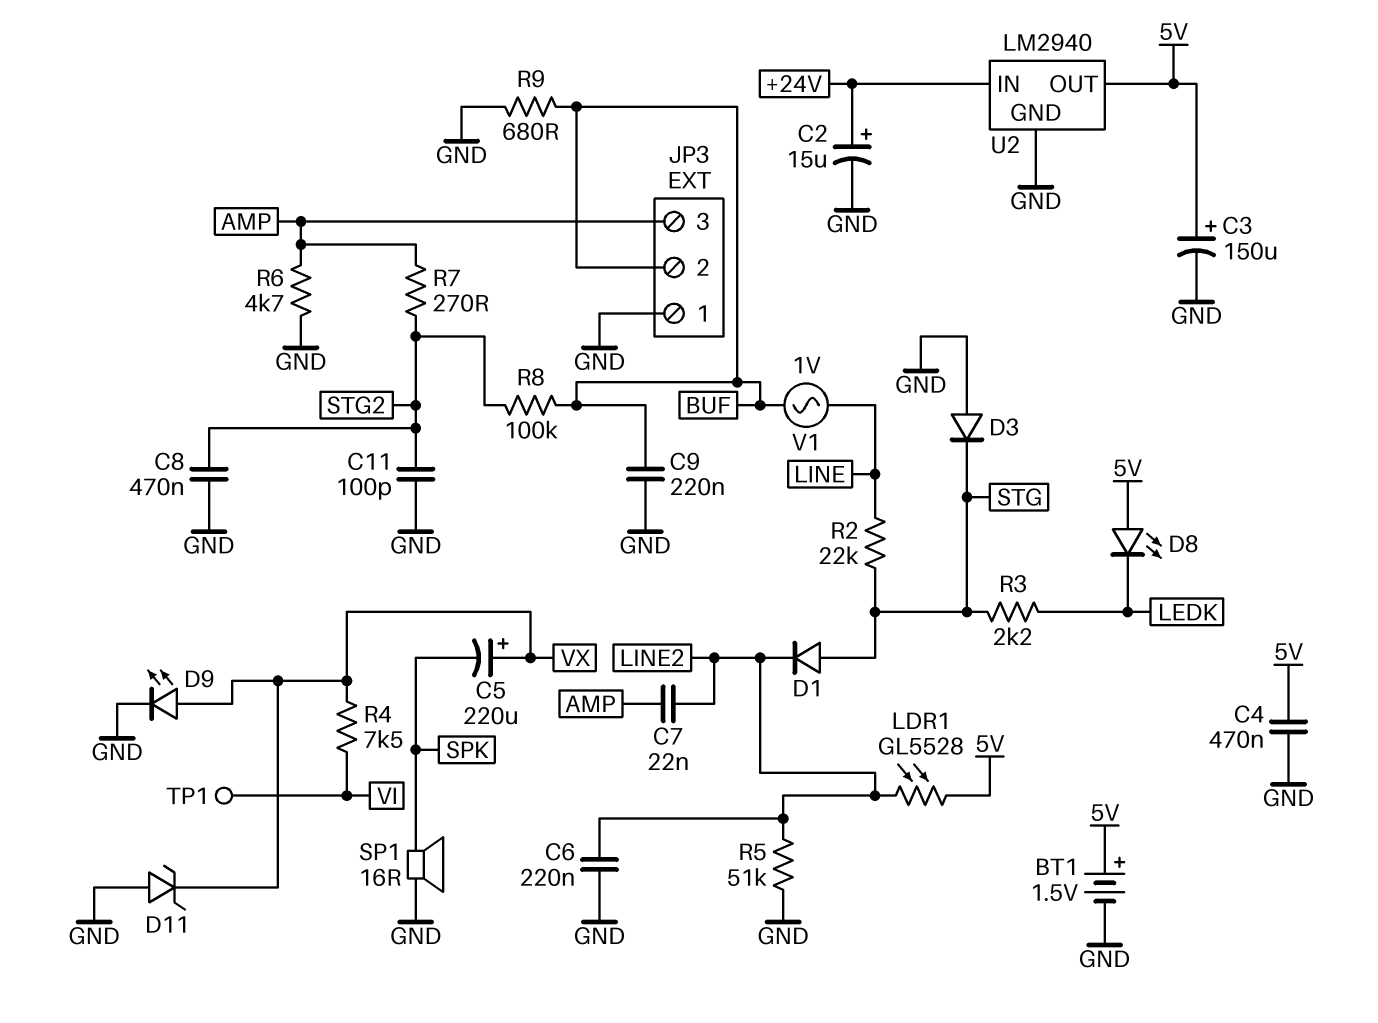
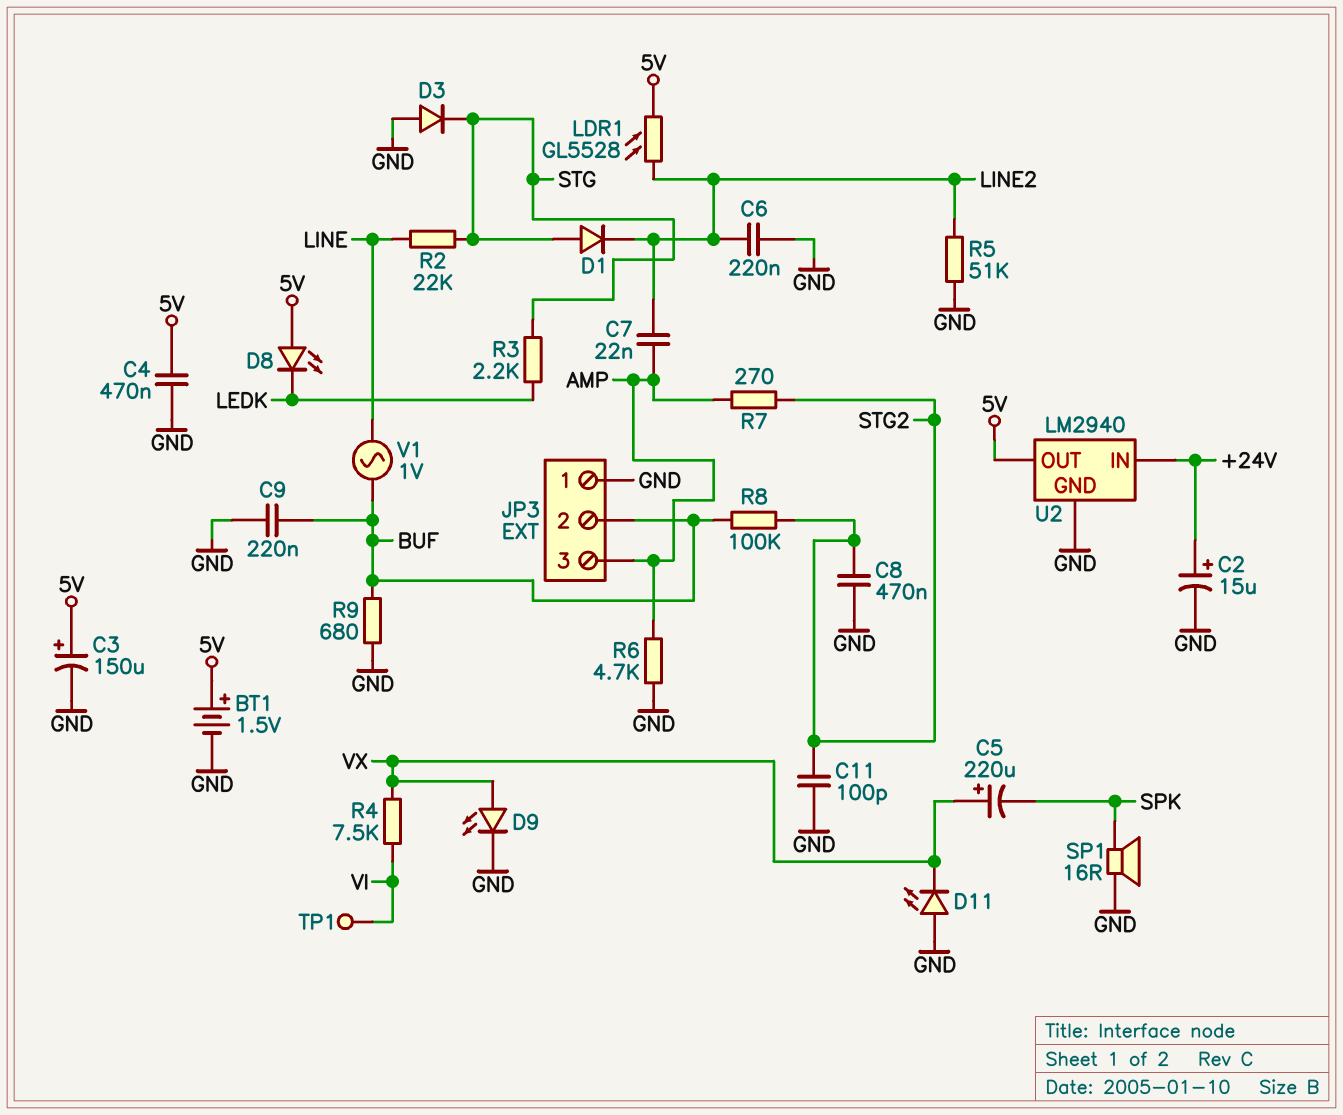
D11: zener (A GND, K VX) -> LED (A GND, K VX)

